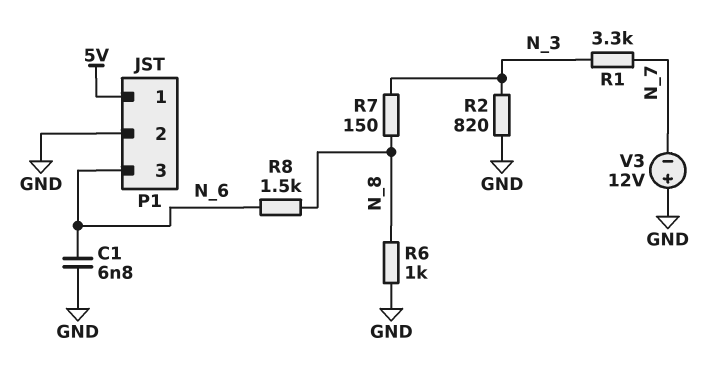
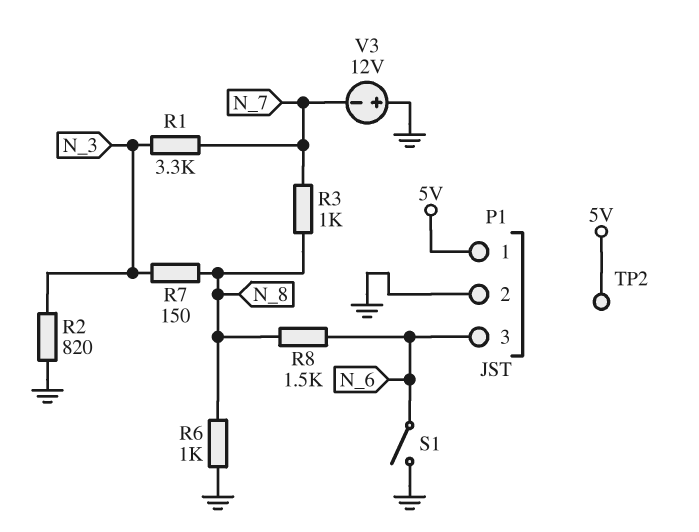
C1: 6.8nF (GND, N_6) -> none
R3: none -> 1k (N_7, N_8)
S1: none -> switch (GND, N_6)
TP2: none -> test point (5V)

